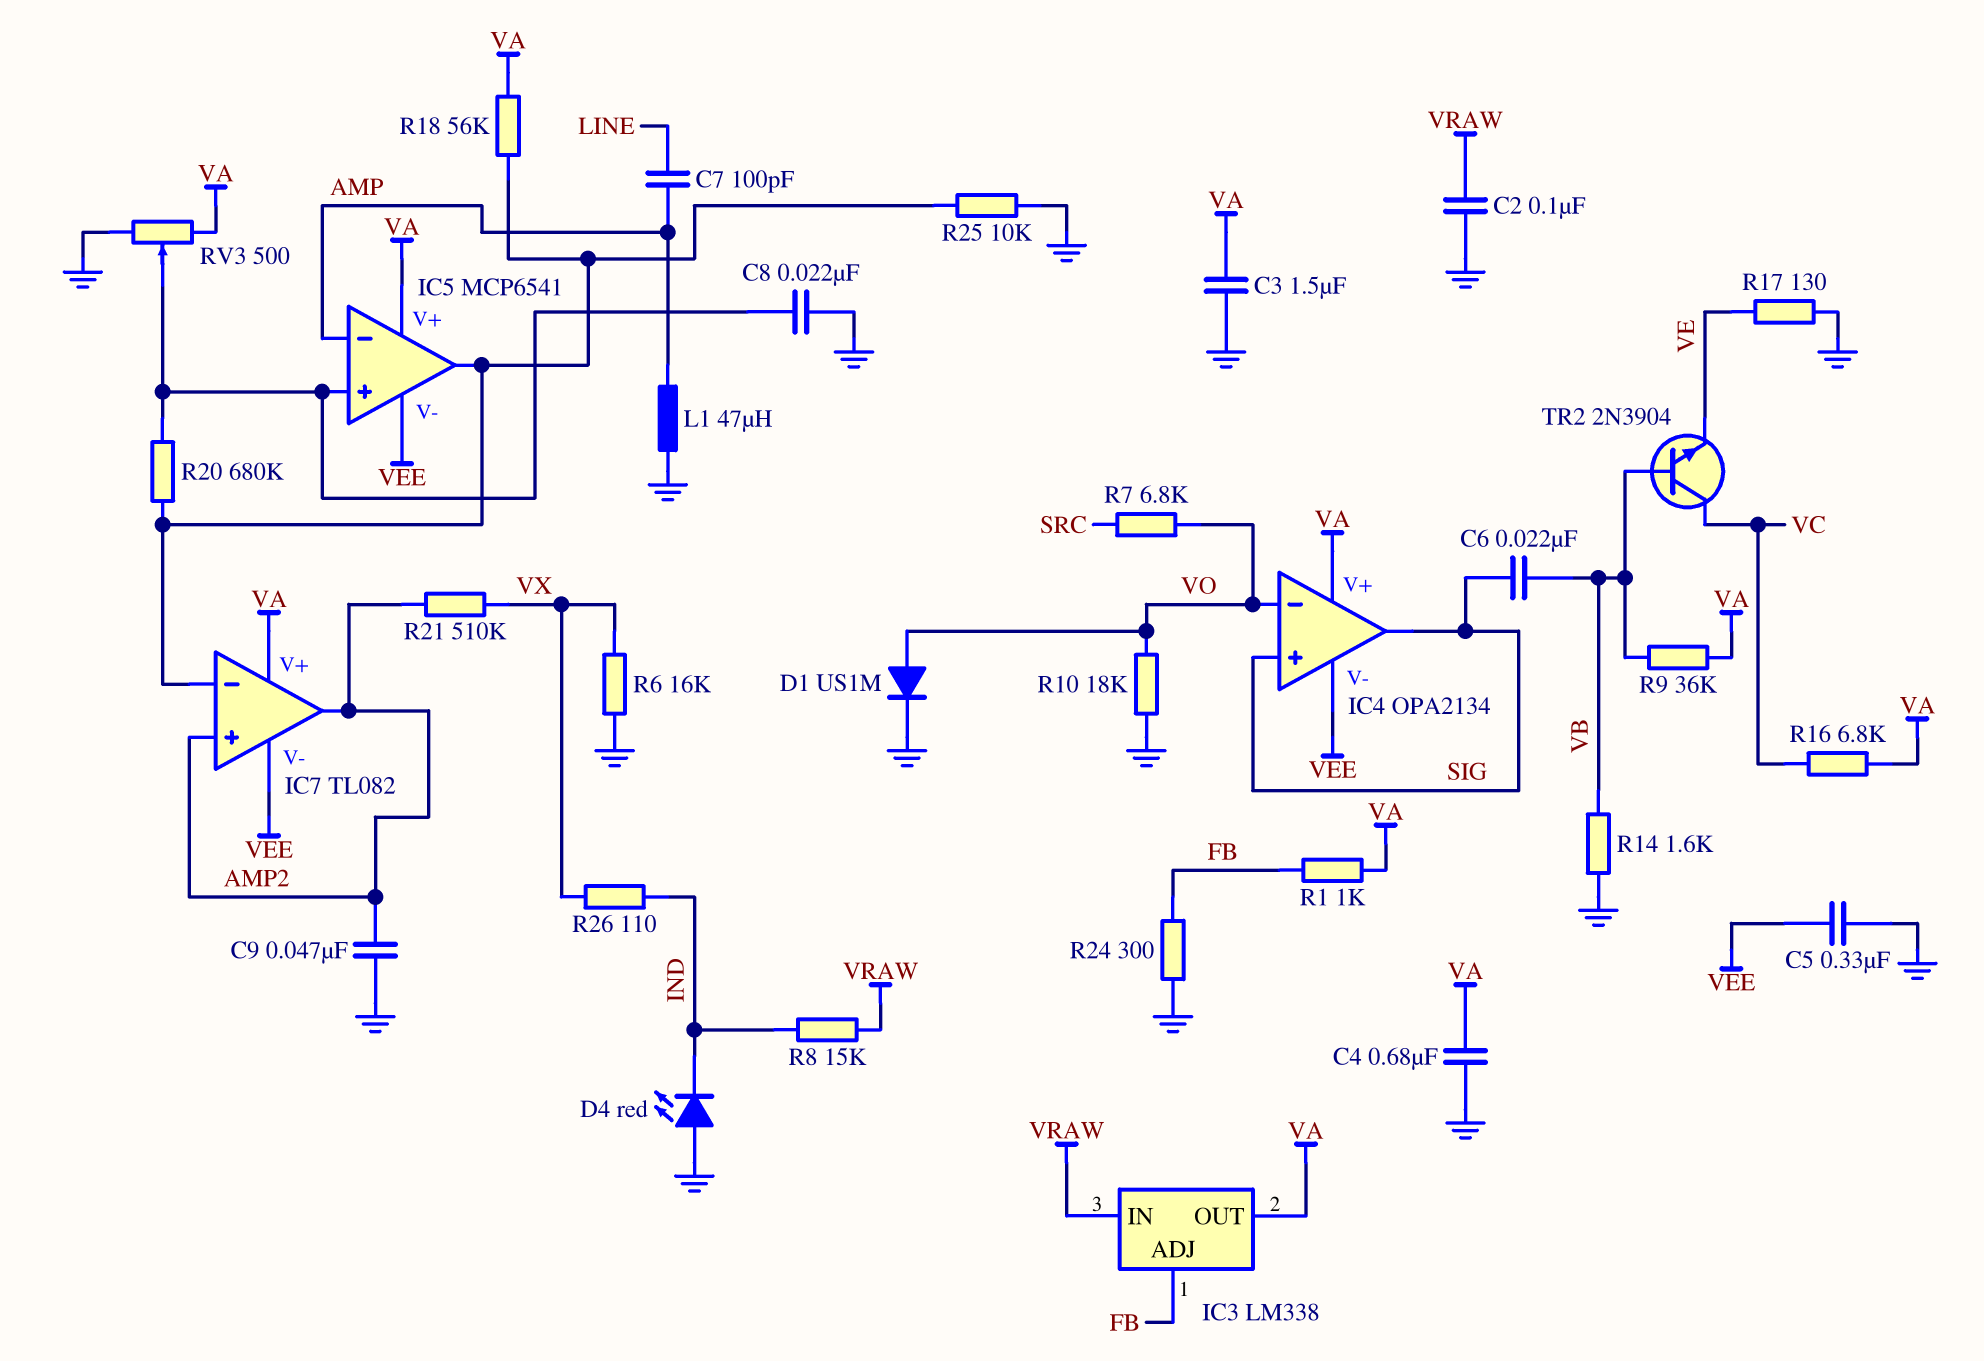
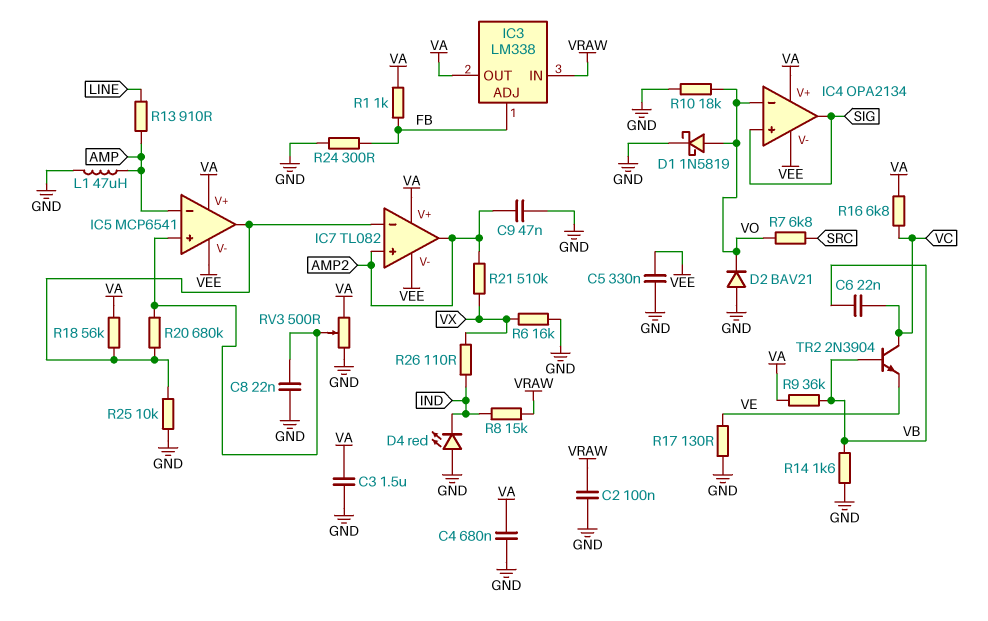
C6: 22nF (SIG, VB) -> 22nF (VB, VC)
C7: 100pF (AMP, LINE) -> none
D1: diode US1M (A VO, K GND) -> schottky 1N5819 (A VO, K GND)
D2: none -> diode BAV21 (A GND, K VO)
R13: none -> 910 (AMP, LINE)

